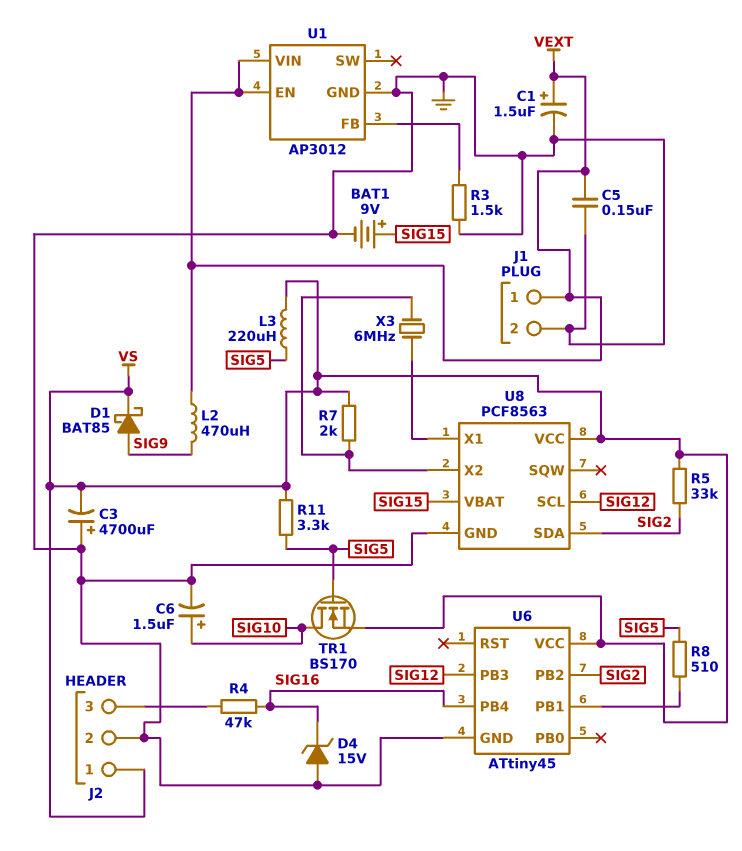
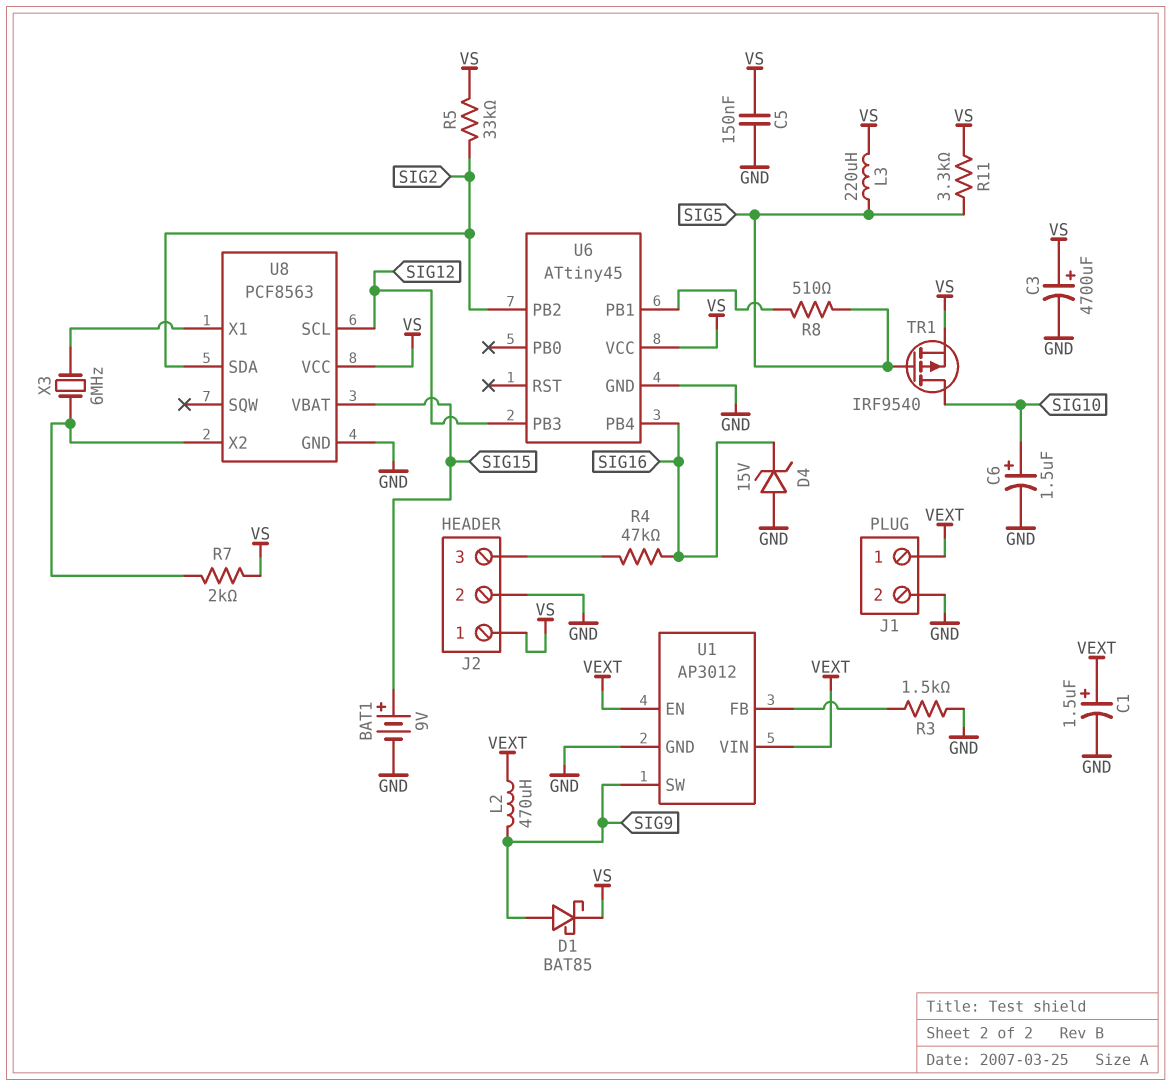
C3: 4700uF (plus GND, minus VS) -> 4700uF (plus VS, minus GND)
C5: 150nF (GND, VEXT) -> 150nF (GND, VS)
TR1: NMOS BS170 (G SIG5, D SIG10, S VS) -> PMOS IRF9540 (G SIG5, D SIG10, S VS)
U1 pin SW: none -> SIG9

